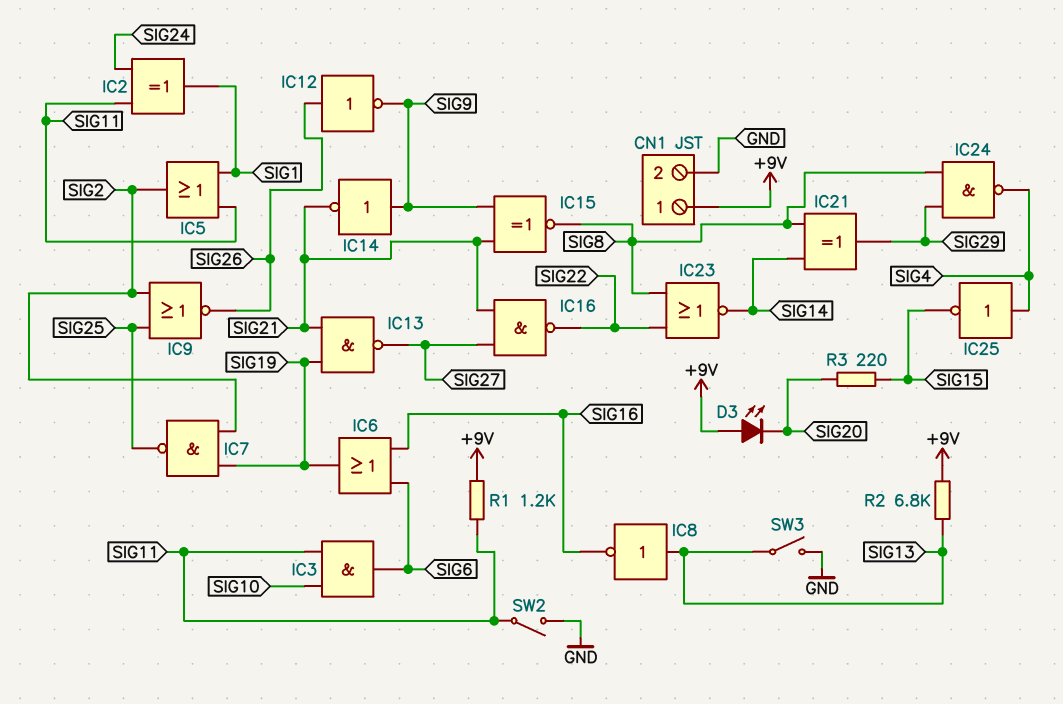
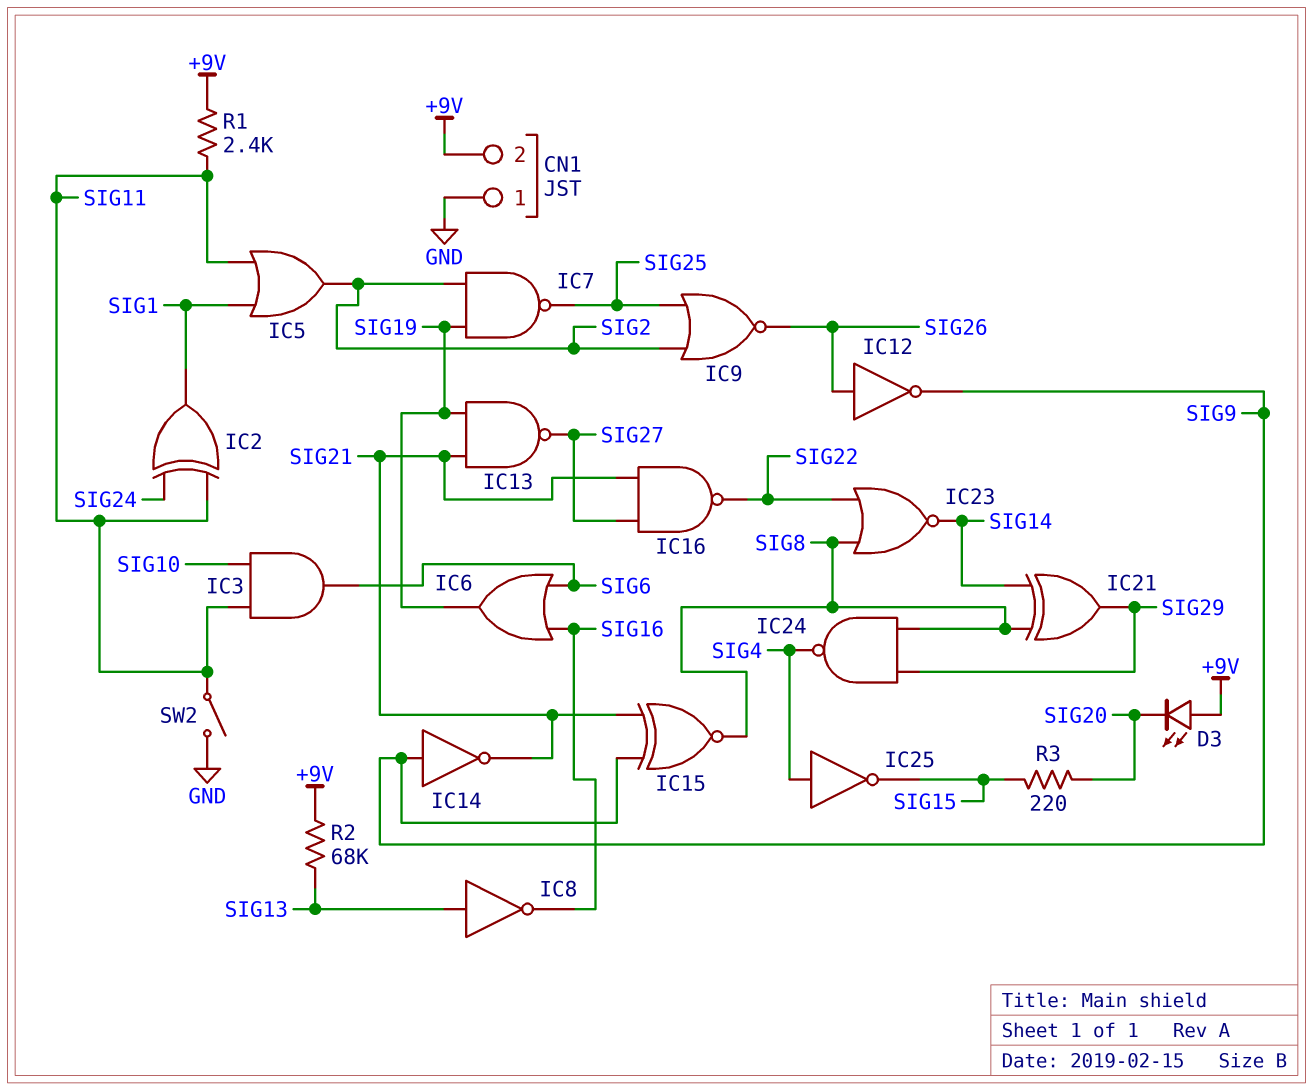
CN1 pin 1: +9V -> GND
CN1 pin 2: GND -> +9V
R1: 1.2k (+9V, SIG11) -> 2.4k (+9V, SIG11)
R2: 6.8k (+9V, SIG13) -> 68k (+9V, SIG13)
SW3: switch (GND, SIG13) -> none

